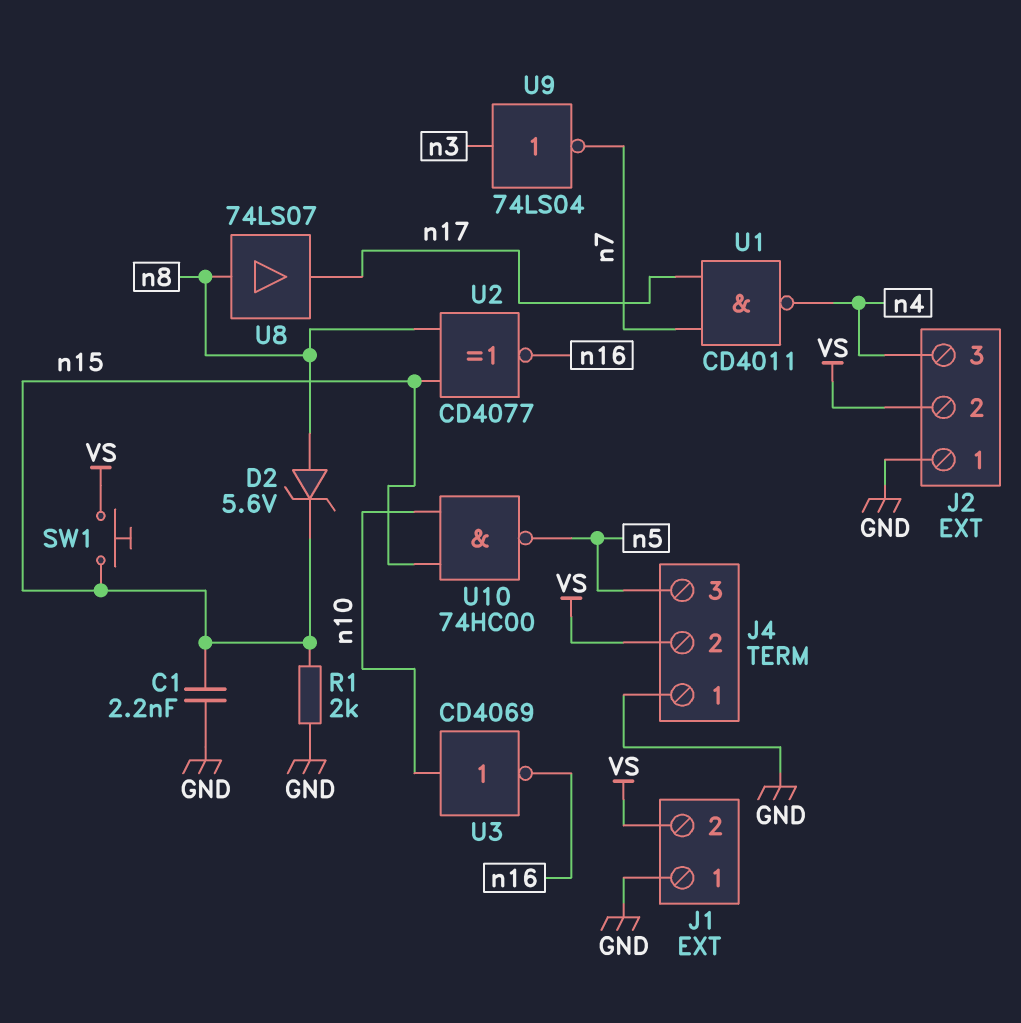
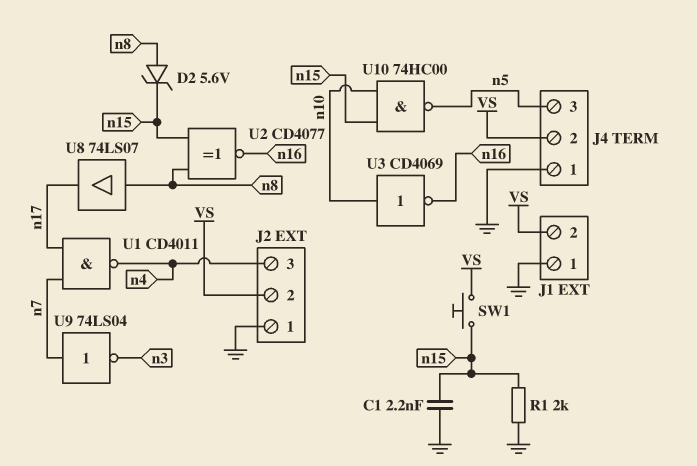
U9: NOT 74LS04 (in n3, out n7) -> NOT 74LS04 (in n7, out n3)

